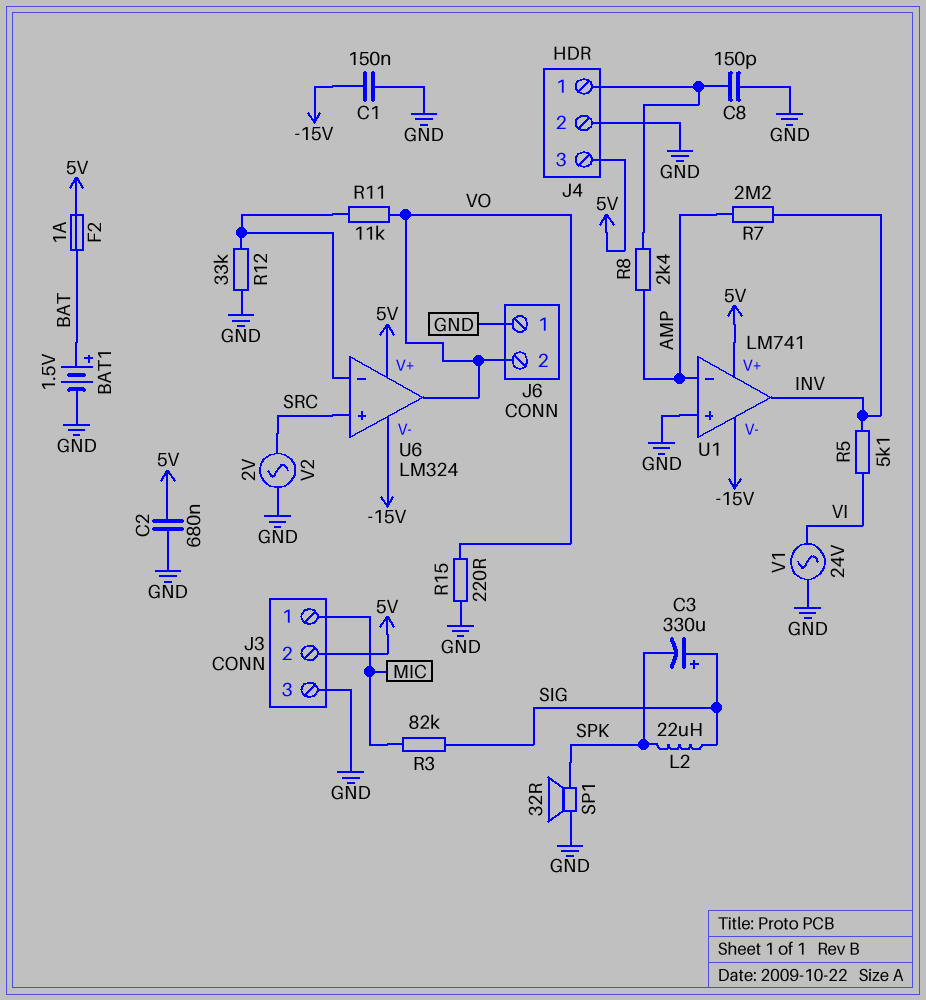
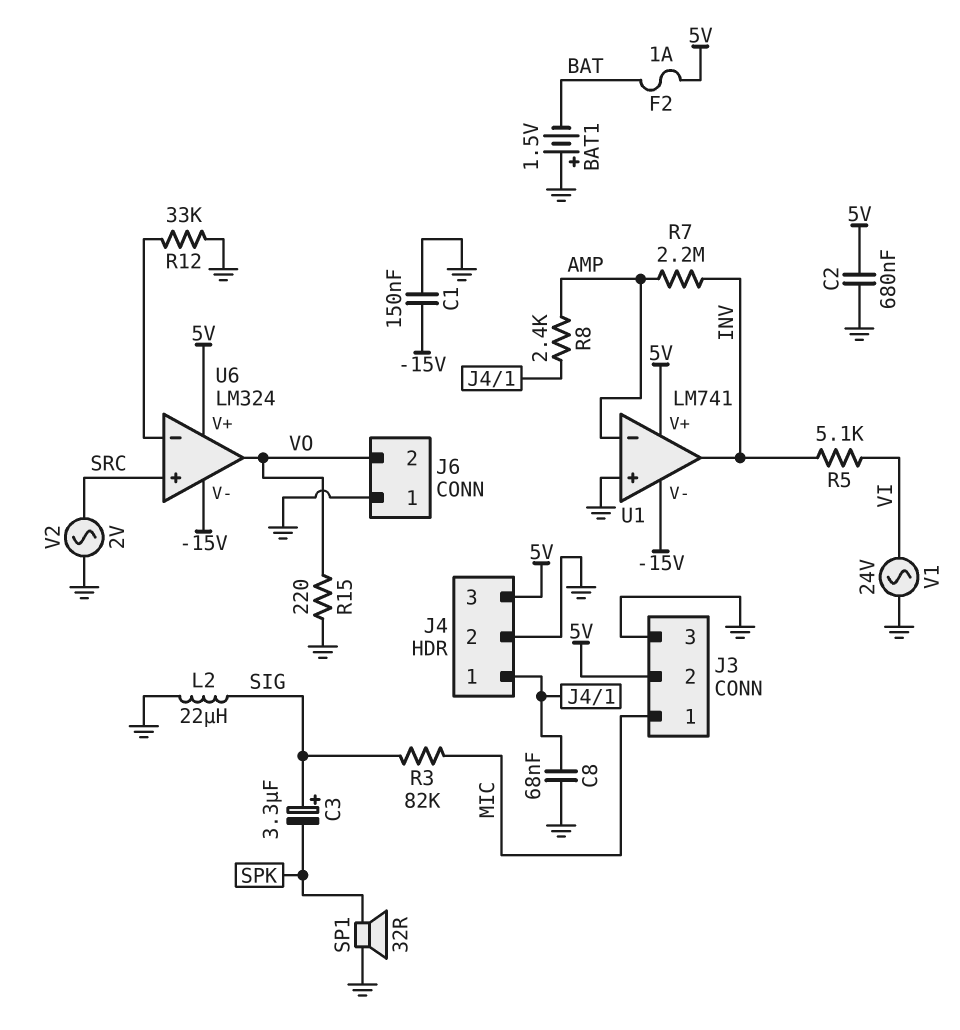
BAT1: 1.5V (plus BAT, minus GND) -> 1.5V (plus GND, minus BAT)
C3: 330uF (plus SIG, minus SPK) -> 3.3uF (plus SIG, minus SPK)
C8: 150pF (GND, J4/1) -> 68nF (GND, J4/1)
L2: 22uH (SIG, SPK) -> 22uH (GND, SIG)
R11: 11k (U6/in-, VO) -> none

